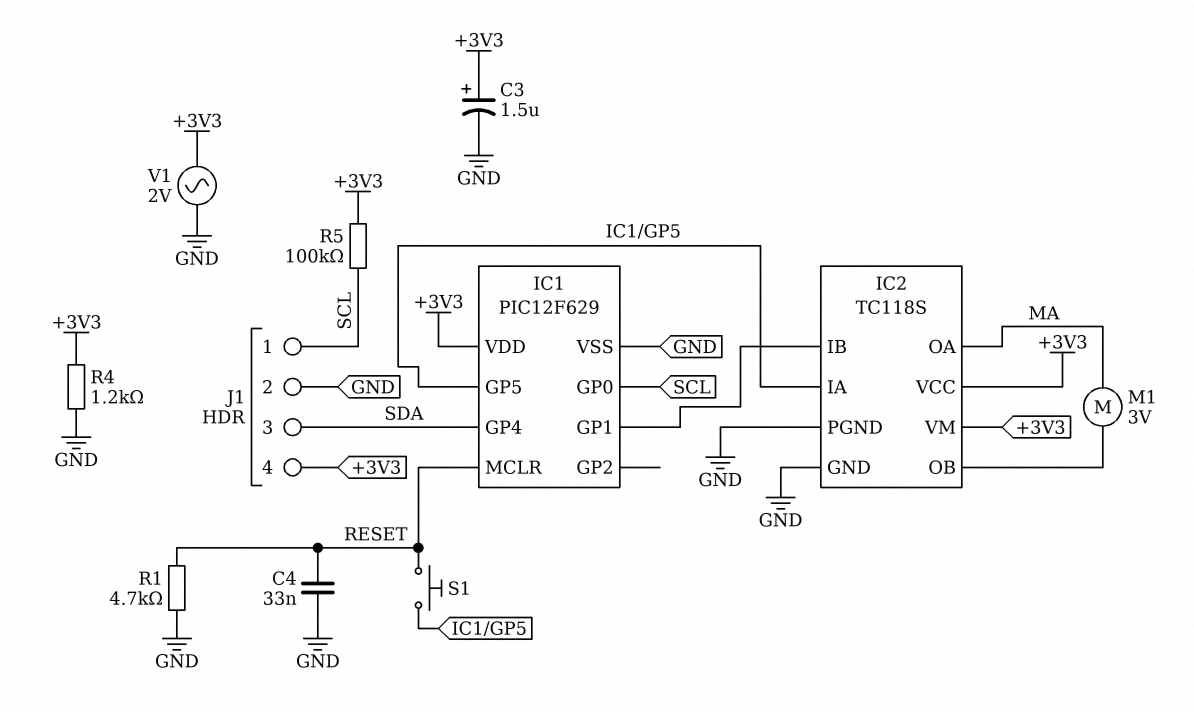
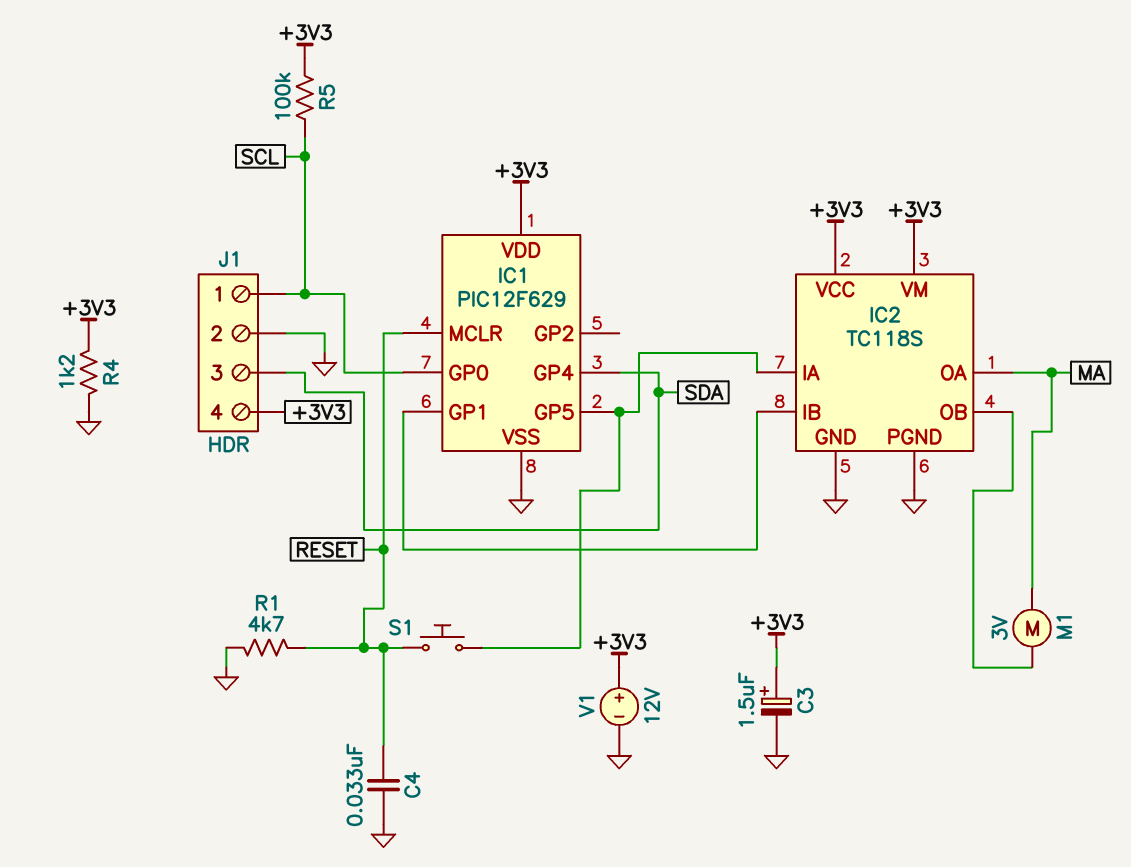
V1: AC 2V (+3V3, GND) -> 12V (plus +3V3, minus GND)

